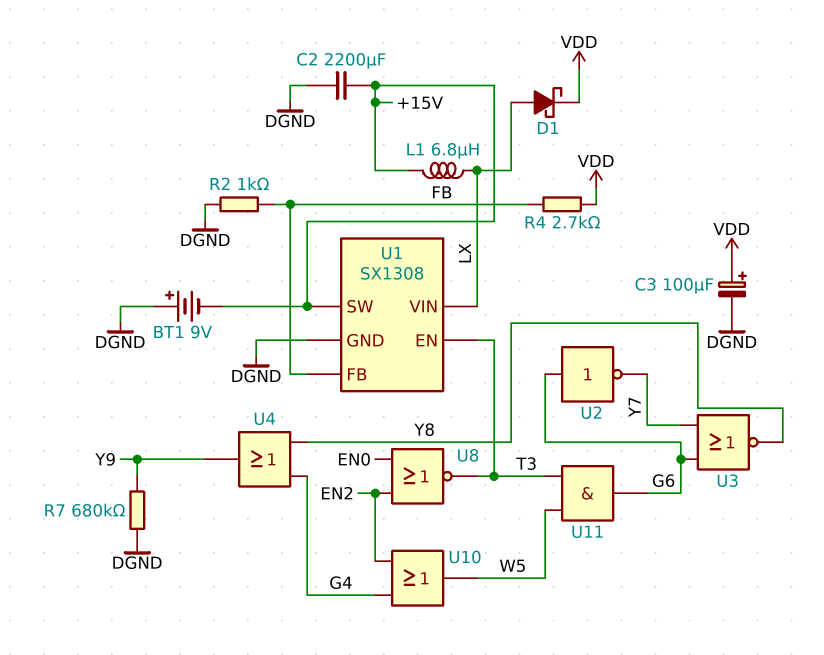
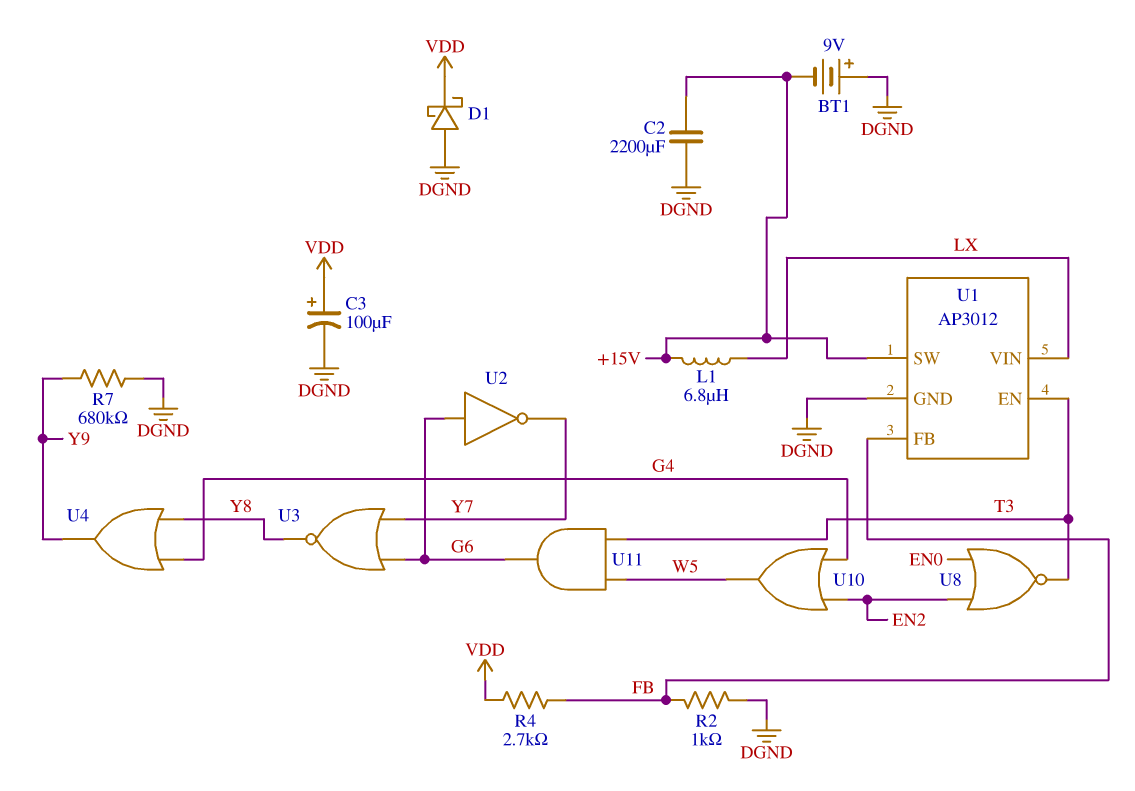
D1: schottky (A LX, K VDD) -> schottky (A DGND, K VDD)
U1: SX1308 -> AP3012

